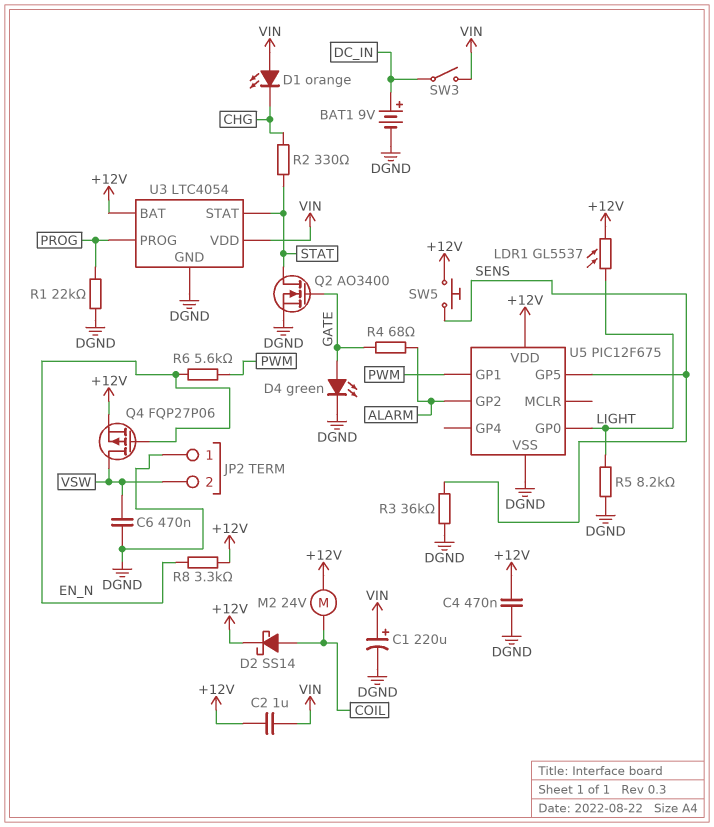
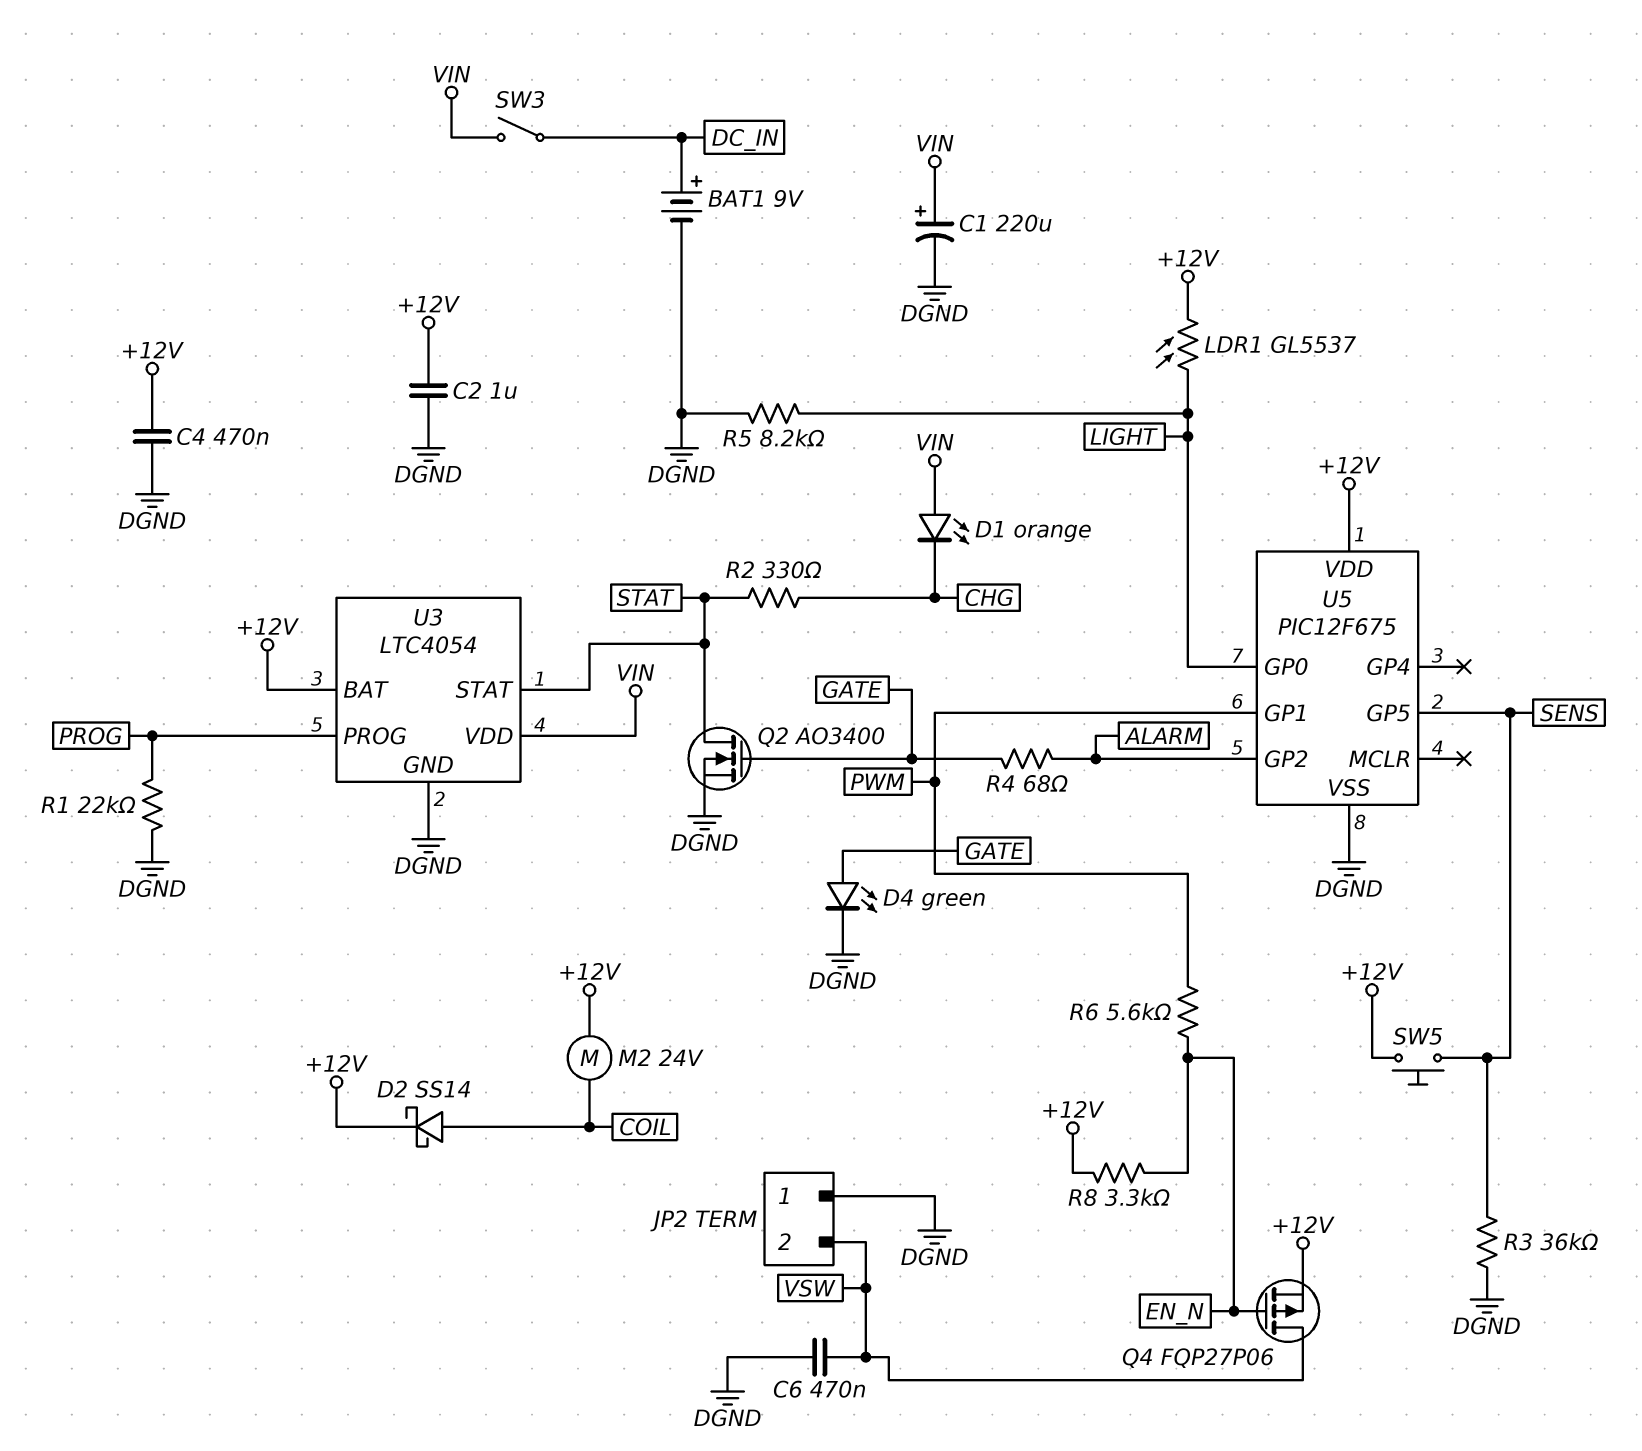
C2: 1uF (+12V, VIN) -> 1uF (+12V, DGND)

